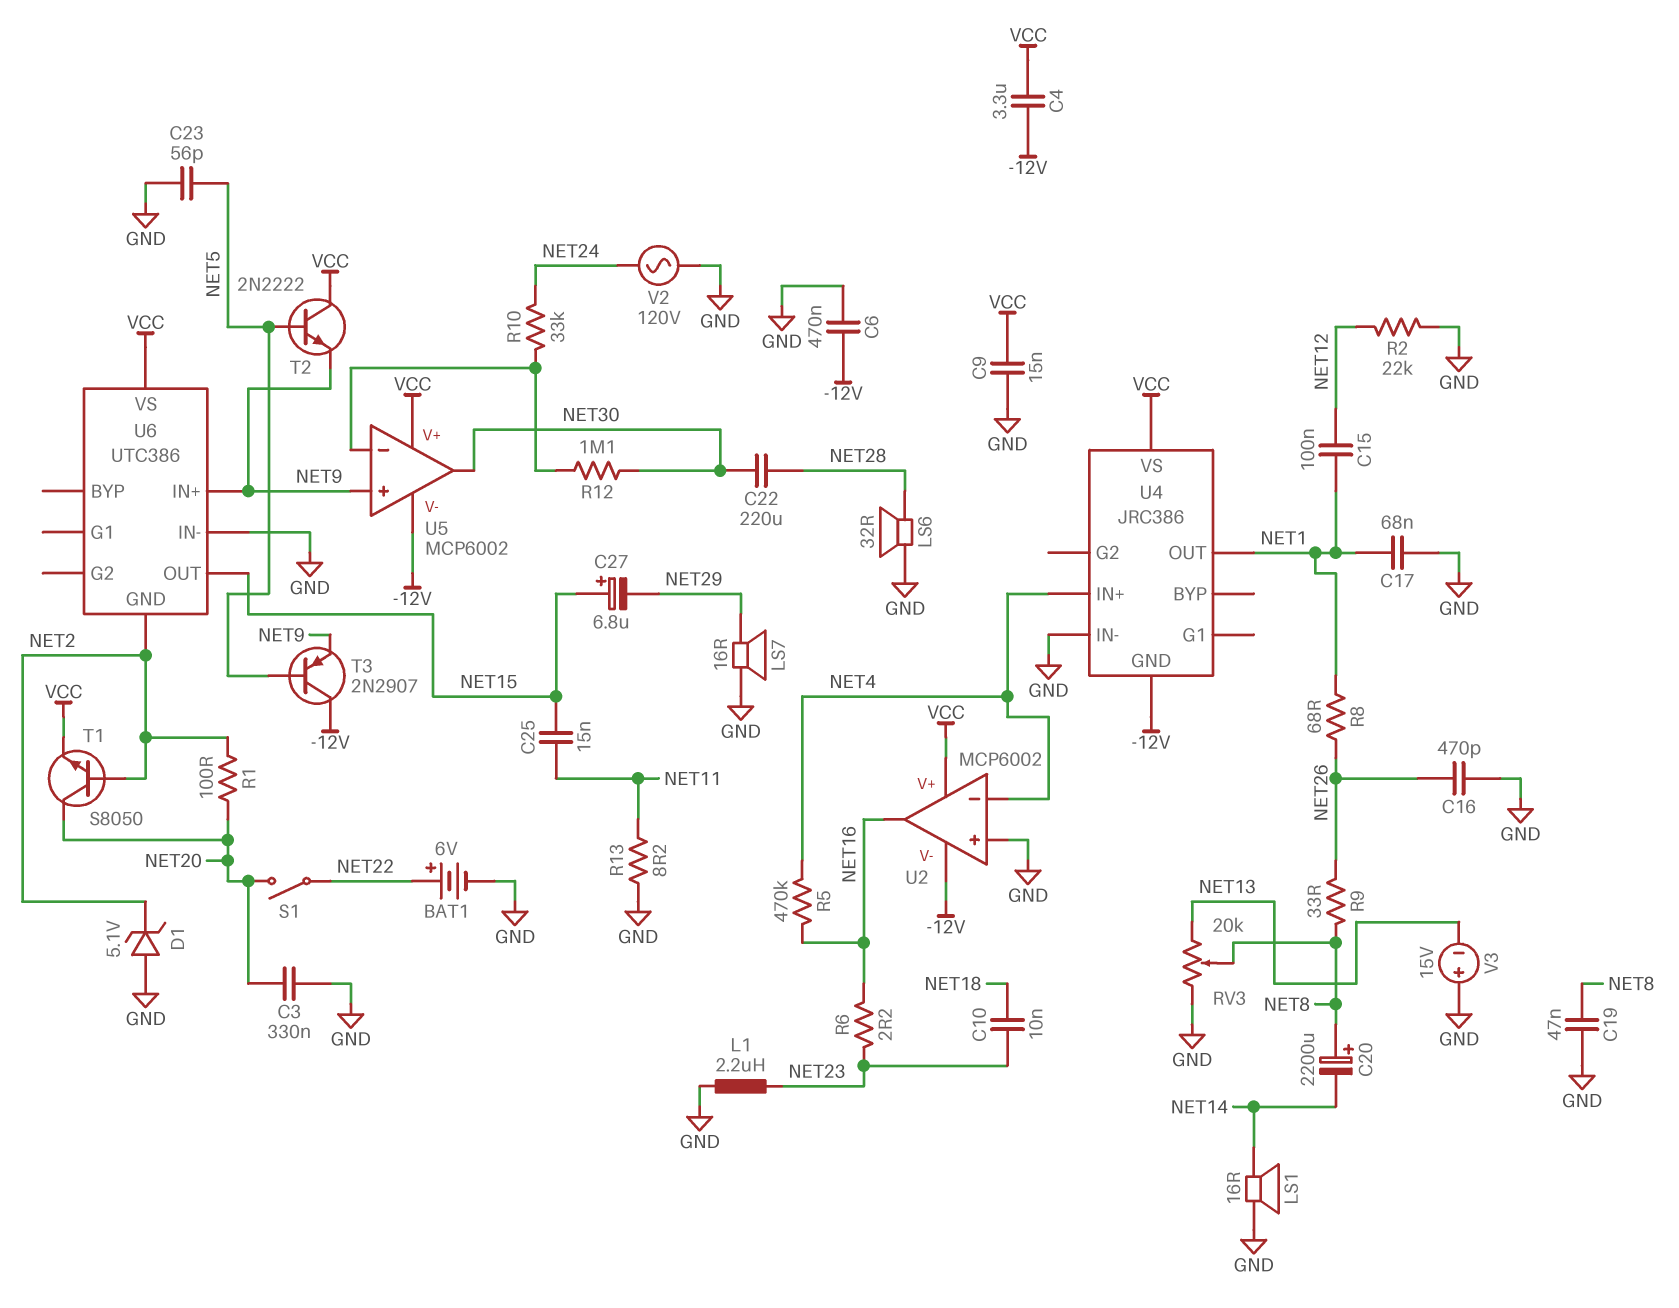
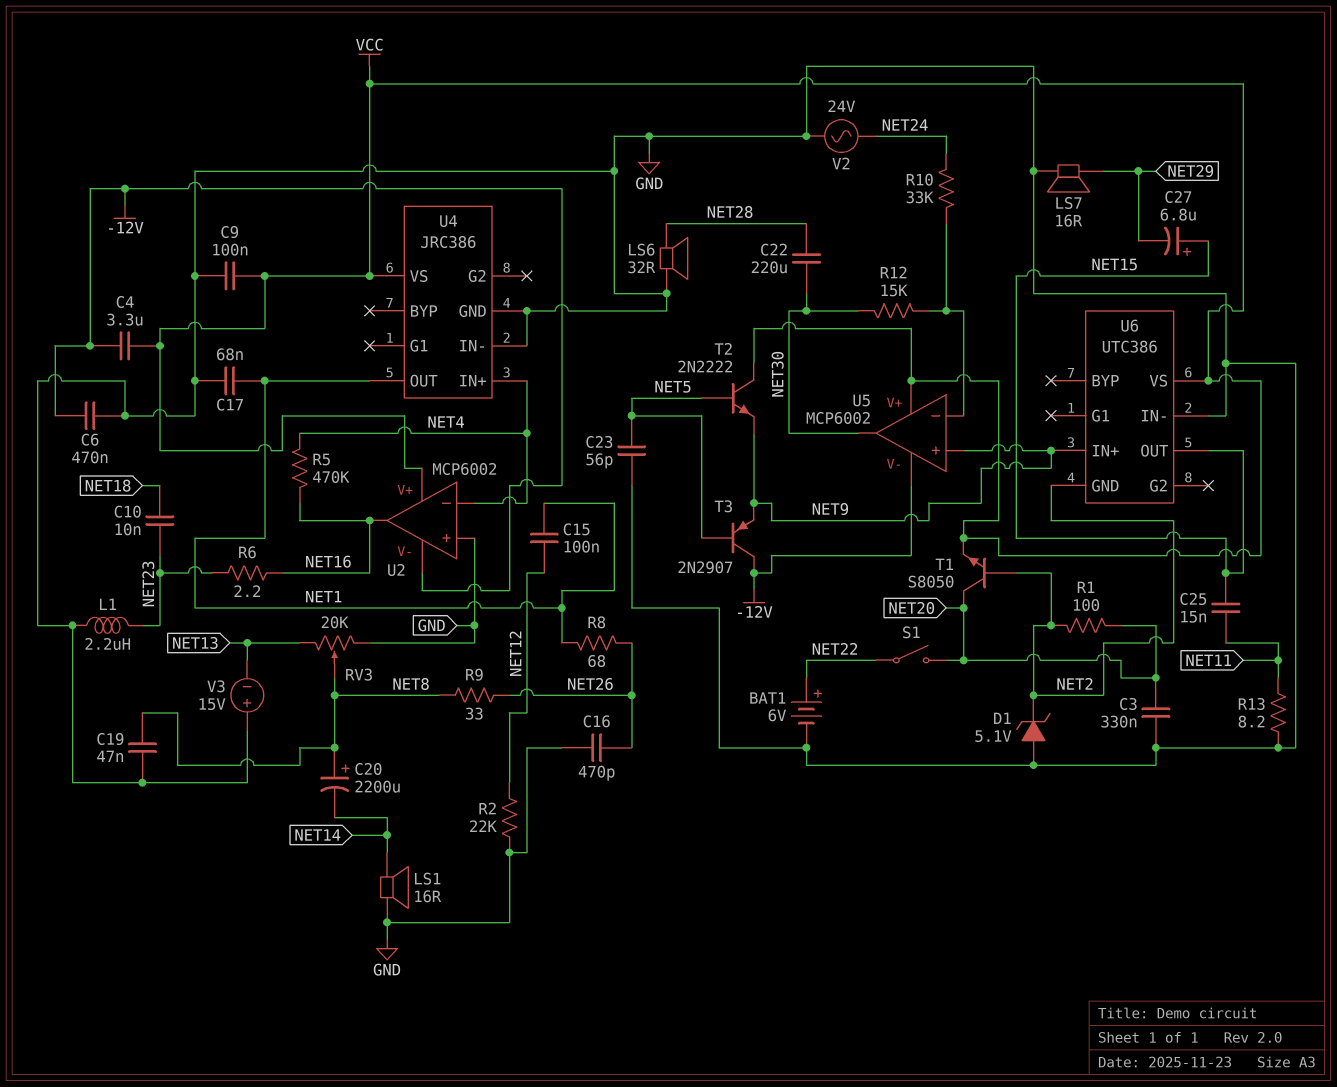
C9: 15nF (GND, VCC) -> 100nF (GND, VCC)
R12: 1.1M (NET30, U5/in-) -> 15k (NET30, U5/in-)
U4 pin GND: -12V -> GND
V2: AC 120V (GND, NET24) -> AC 24V (GND, NET24)

